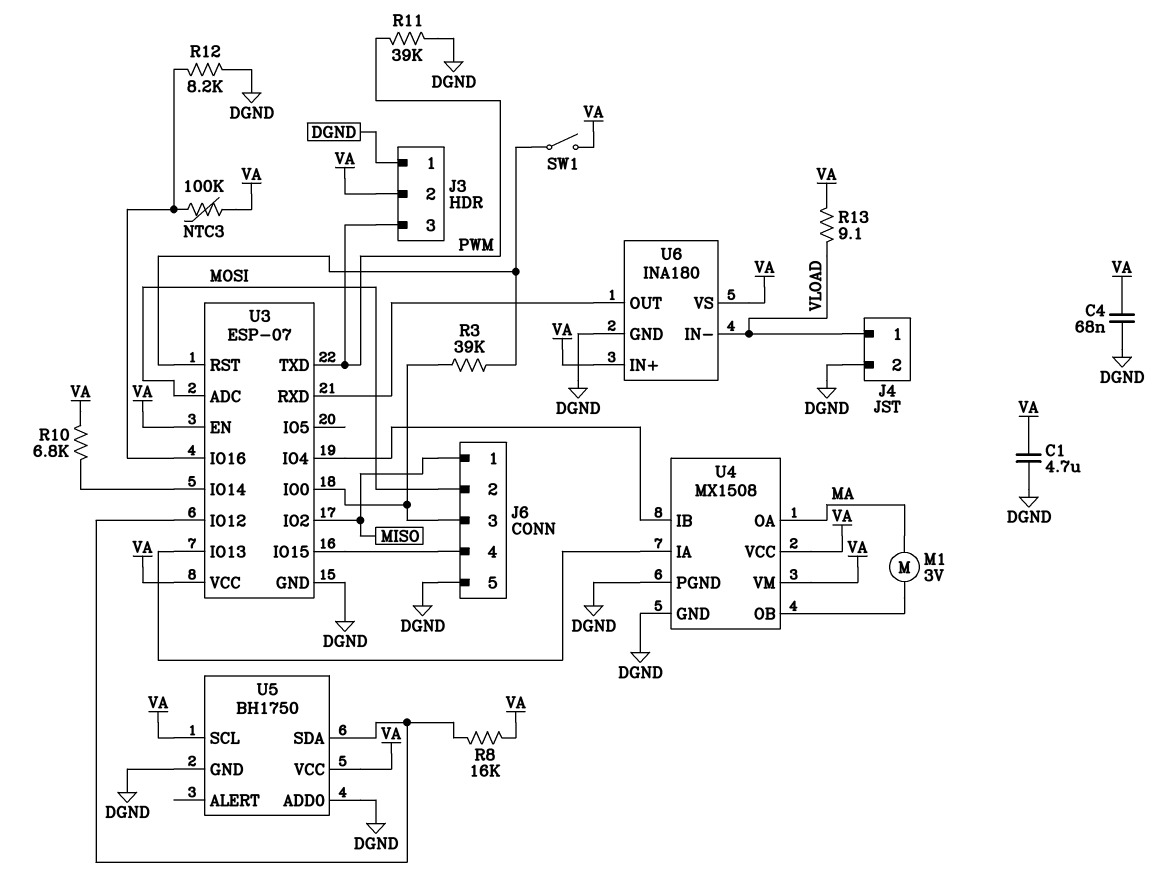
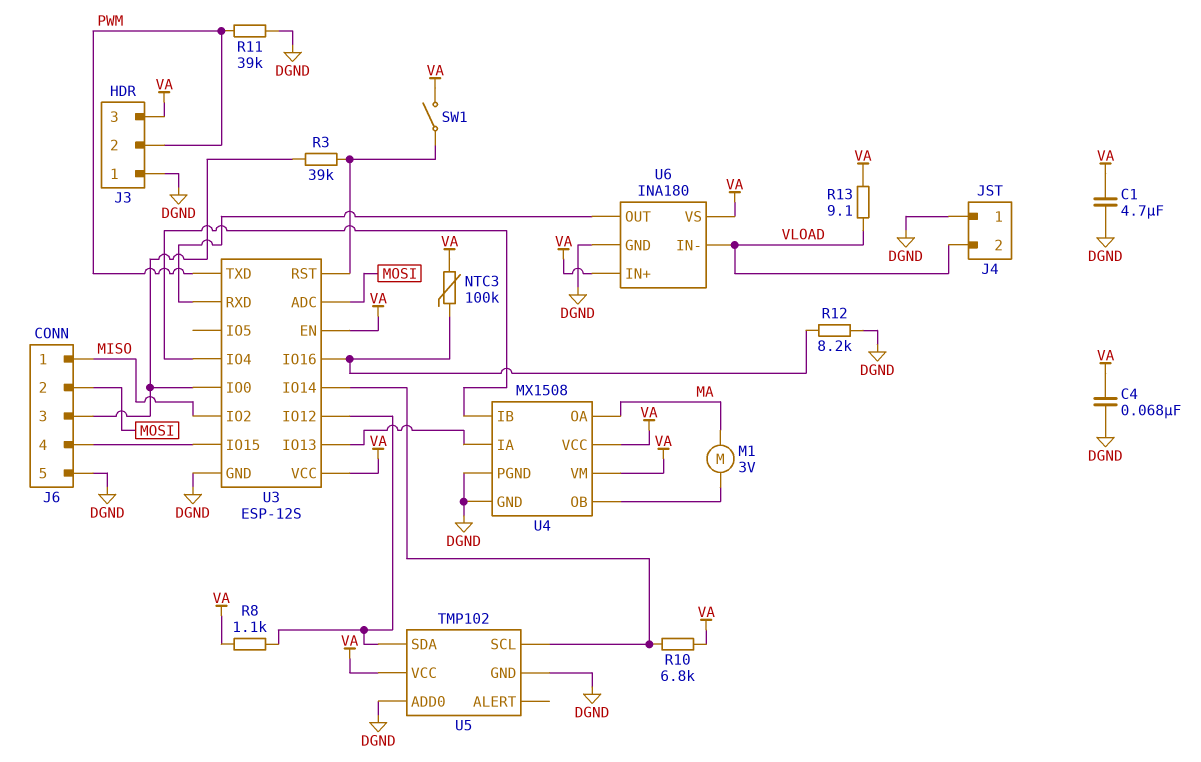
J3 pin 2: VA -> PWM
J3 pin 3: PWM -> VA
J4 pin 1: VLOAD -> DGND
J4 pin 2: DGND -> VLOAD
R8: 16k (U3/IO12, VA) -> 1.1k (U3/IO12, VA)
U3: ESP-07 -> ESP-12S
U5: BH1750 -> TMP102
U5 pin SCL: VA -> U3/IO14

